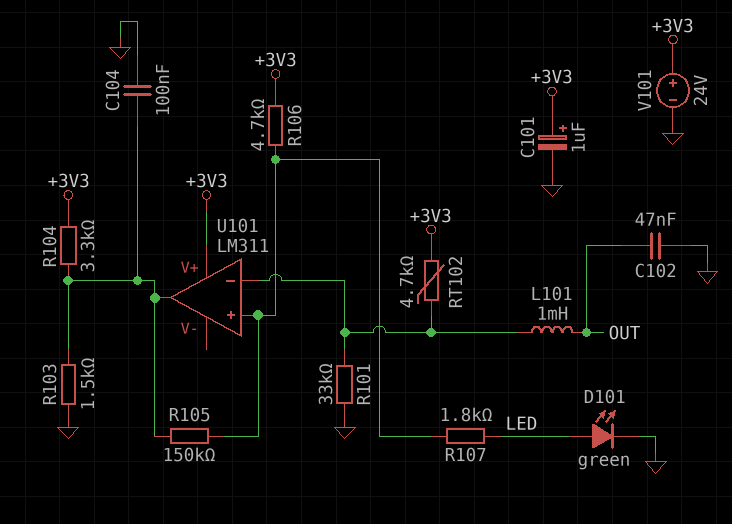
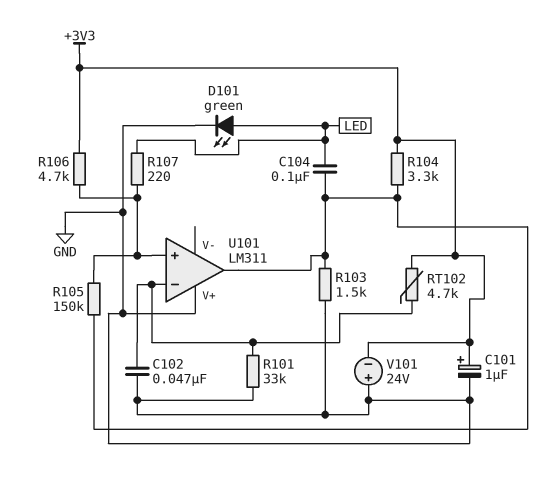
C102: 47nF (GND, OUT) -> 47nF (GND, U101/in-)
C104: 100nF (GND, U101/out) -> 100nF (LED, U101/out)
L101: 1mH (OUT, U101/in-) -> none
R107: 1.8k (LED, U101/in+) -> 220 (LED, U101/in+)
U101 pin V+: +3V3 -> GND
V101: 24V (plus +3V3, minus GND) -> 24V (plus GND, minus +3V3)

